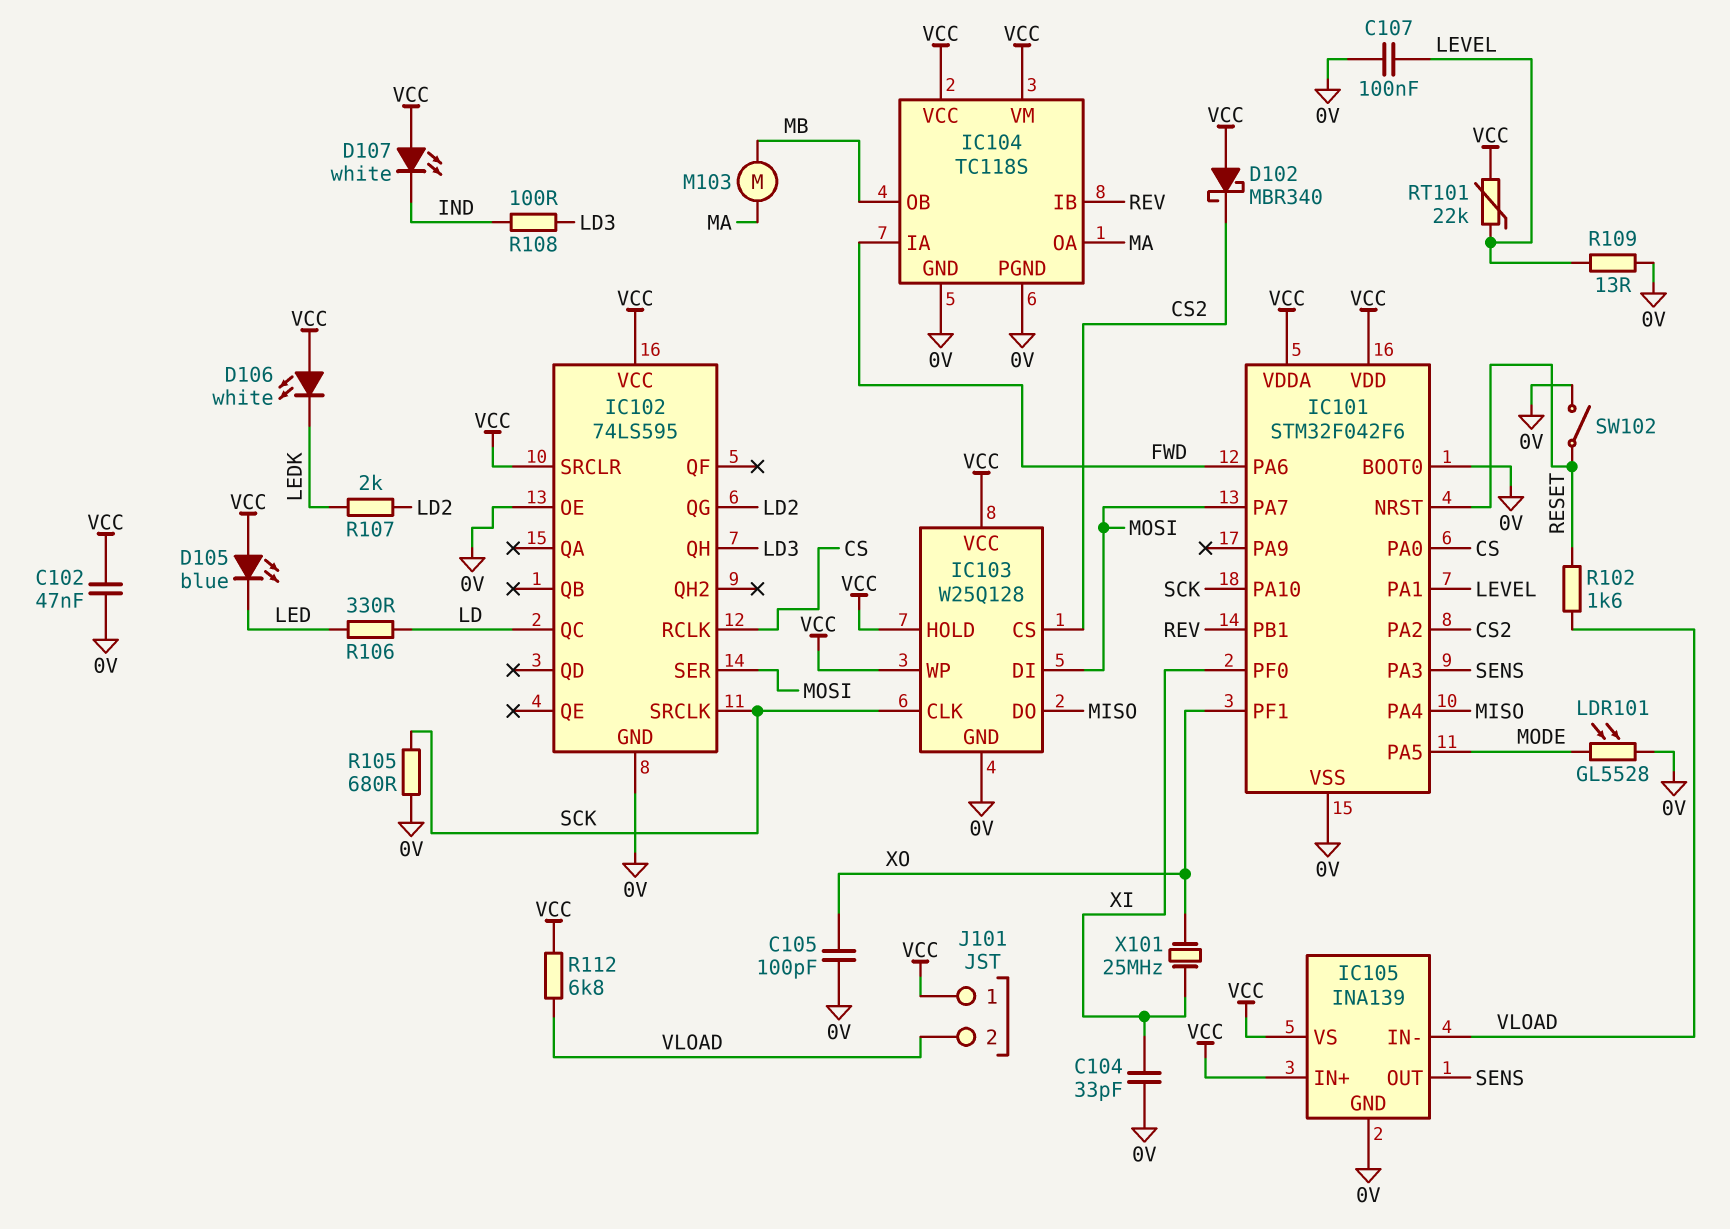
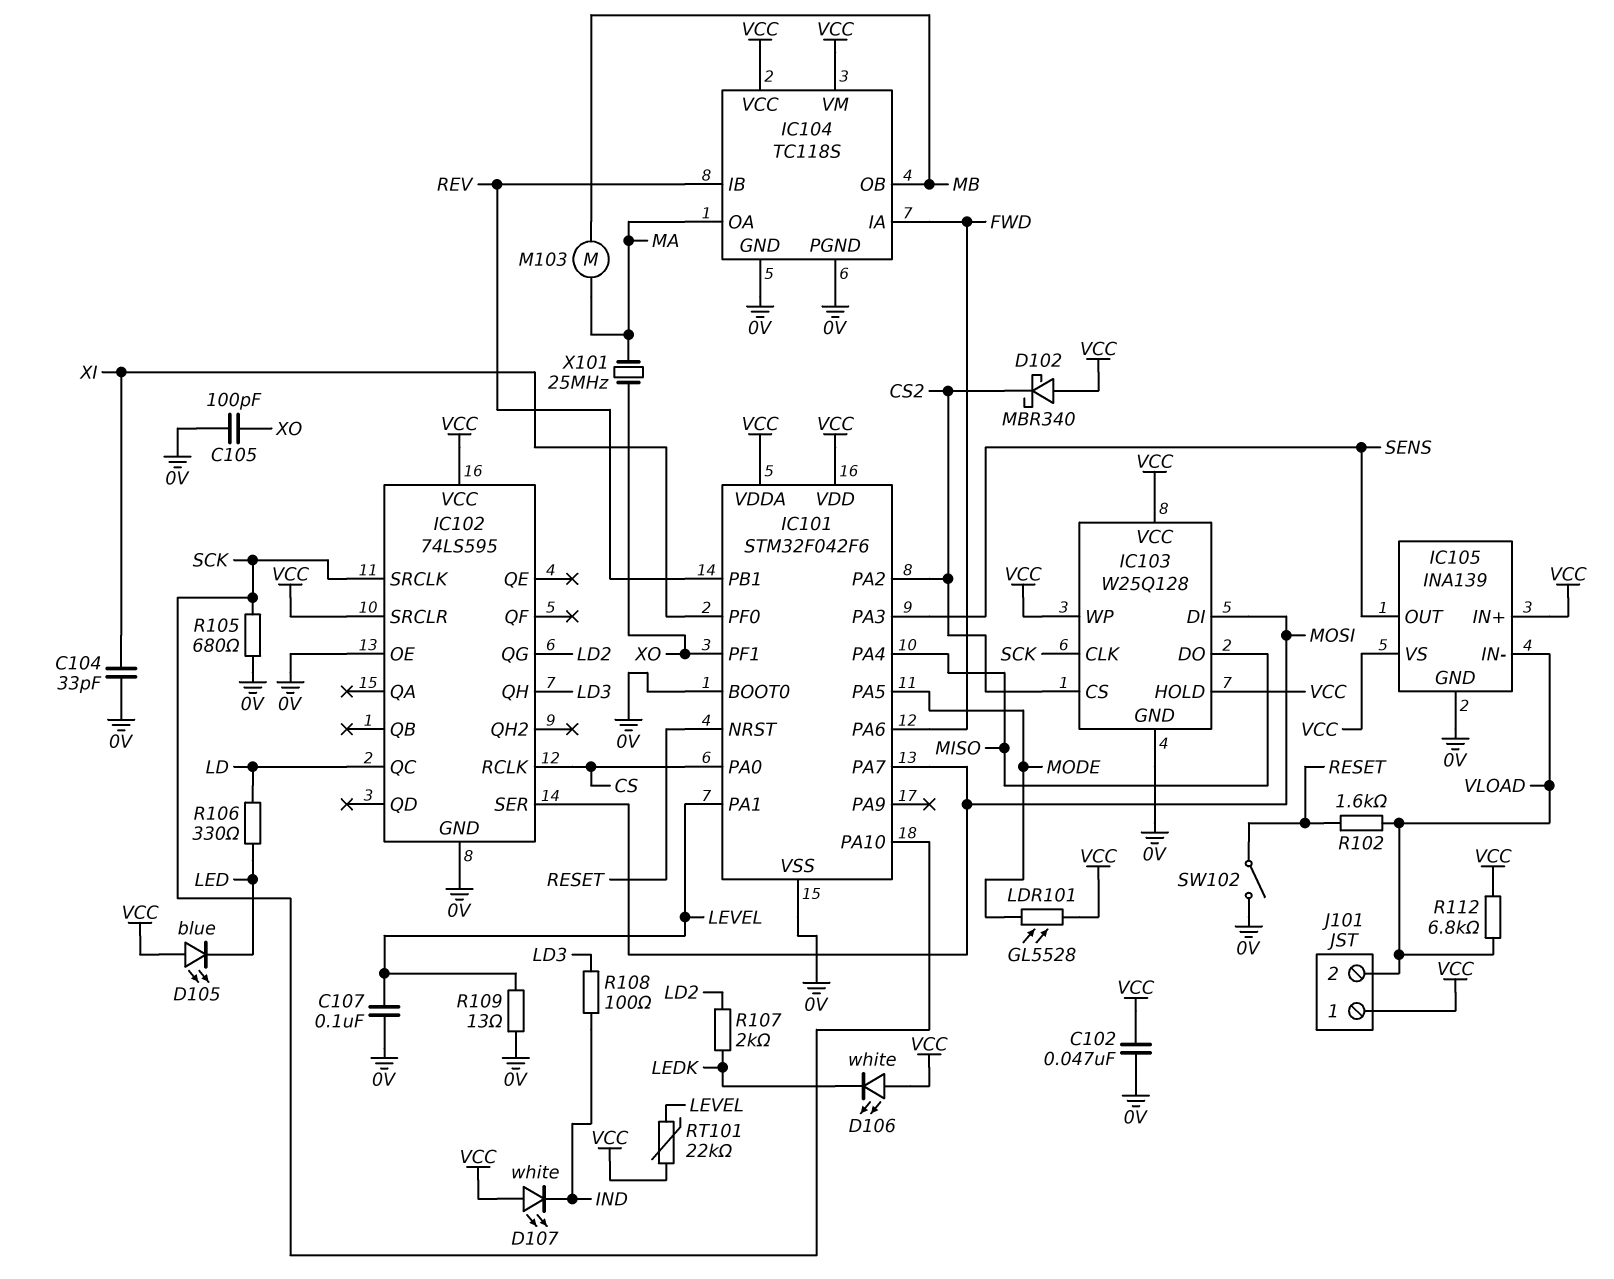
LDR101: GL5528 (0V, MODE) -> GL5528 (MODE, VCC)
X101: 25MHz (XI, XO) -> 25MHz (MA, XO)

